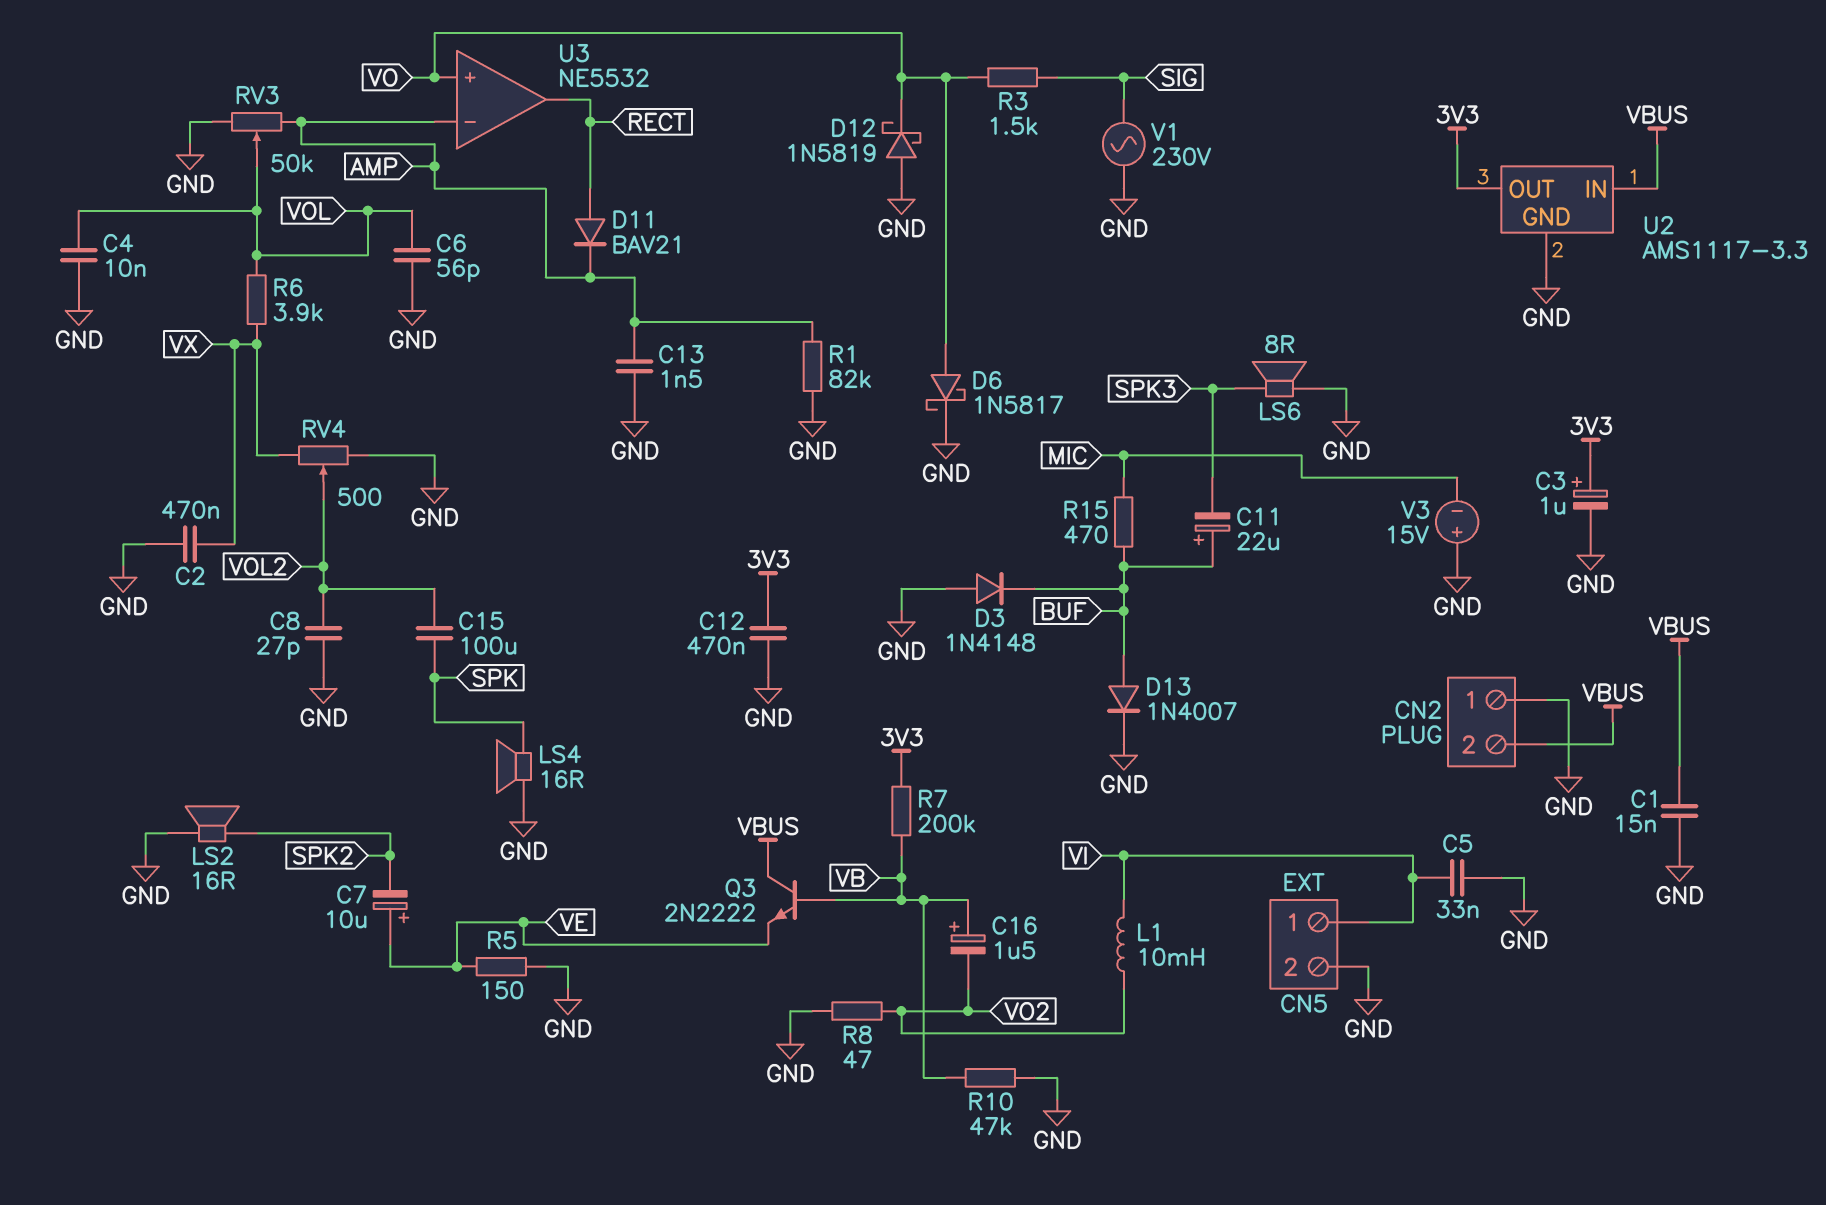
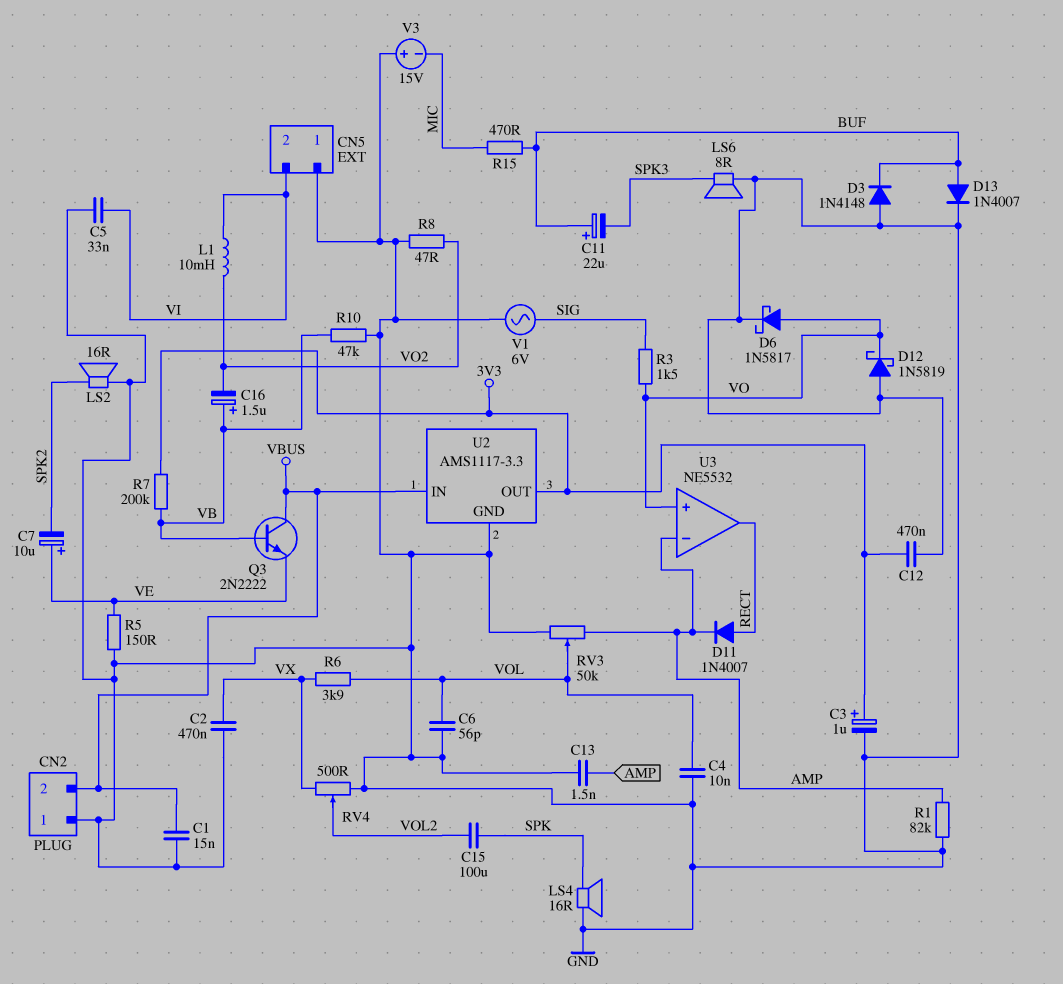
C8: 27pF (GND, VOL2) -> none
CN5 pin 1: VI -> GND
CN5 pin 2: GND -> VI
D11: diode BAV21 (A RECT, K AMP) -> diode 1N4007 (A RECT, K AMP)
V1: AC 230V (GND, SIG) -> AC 6V (GND, SIG)

